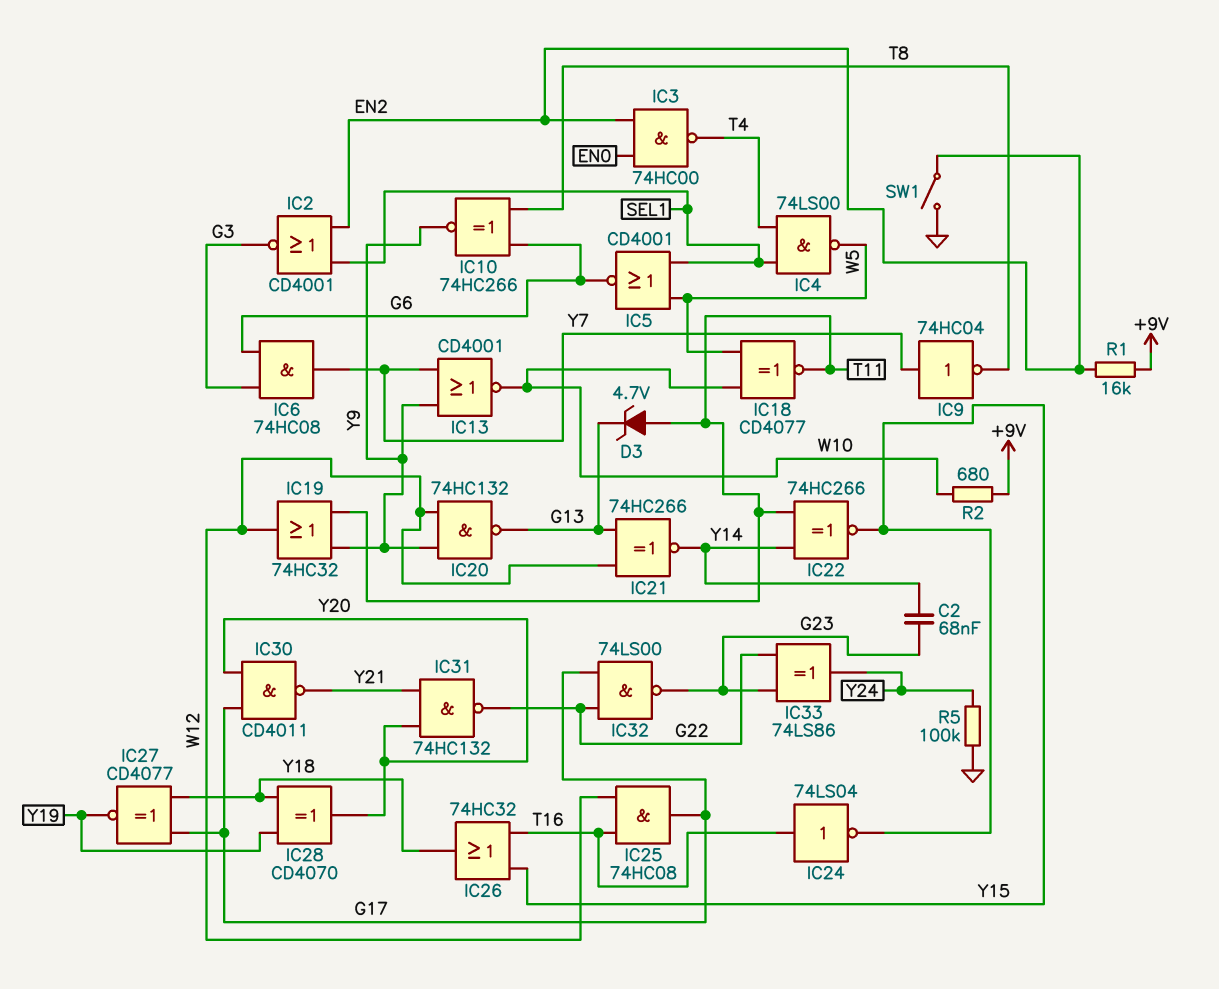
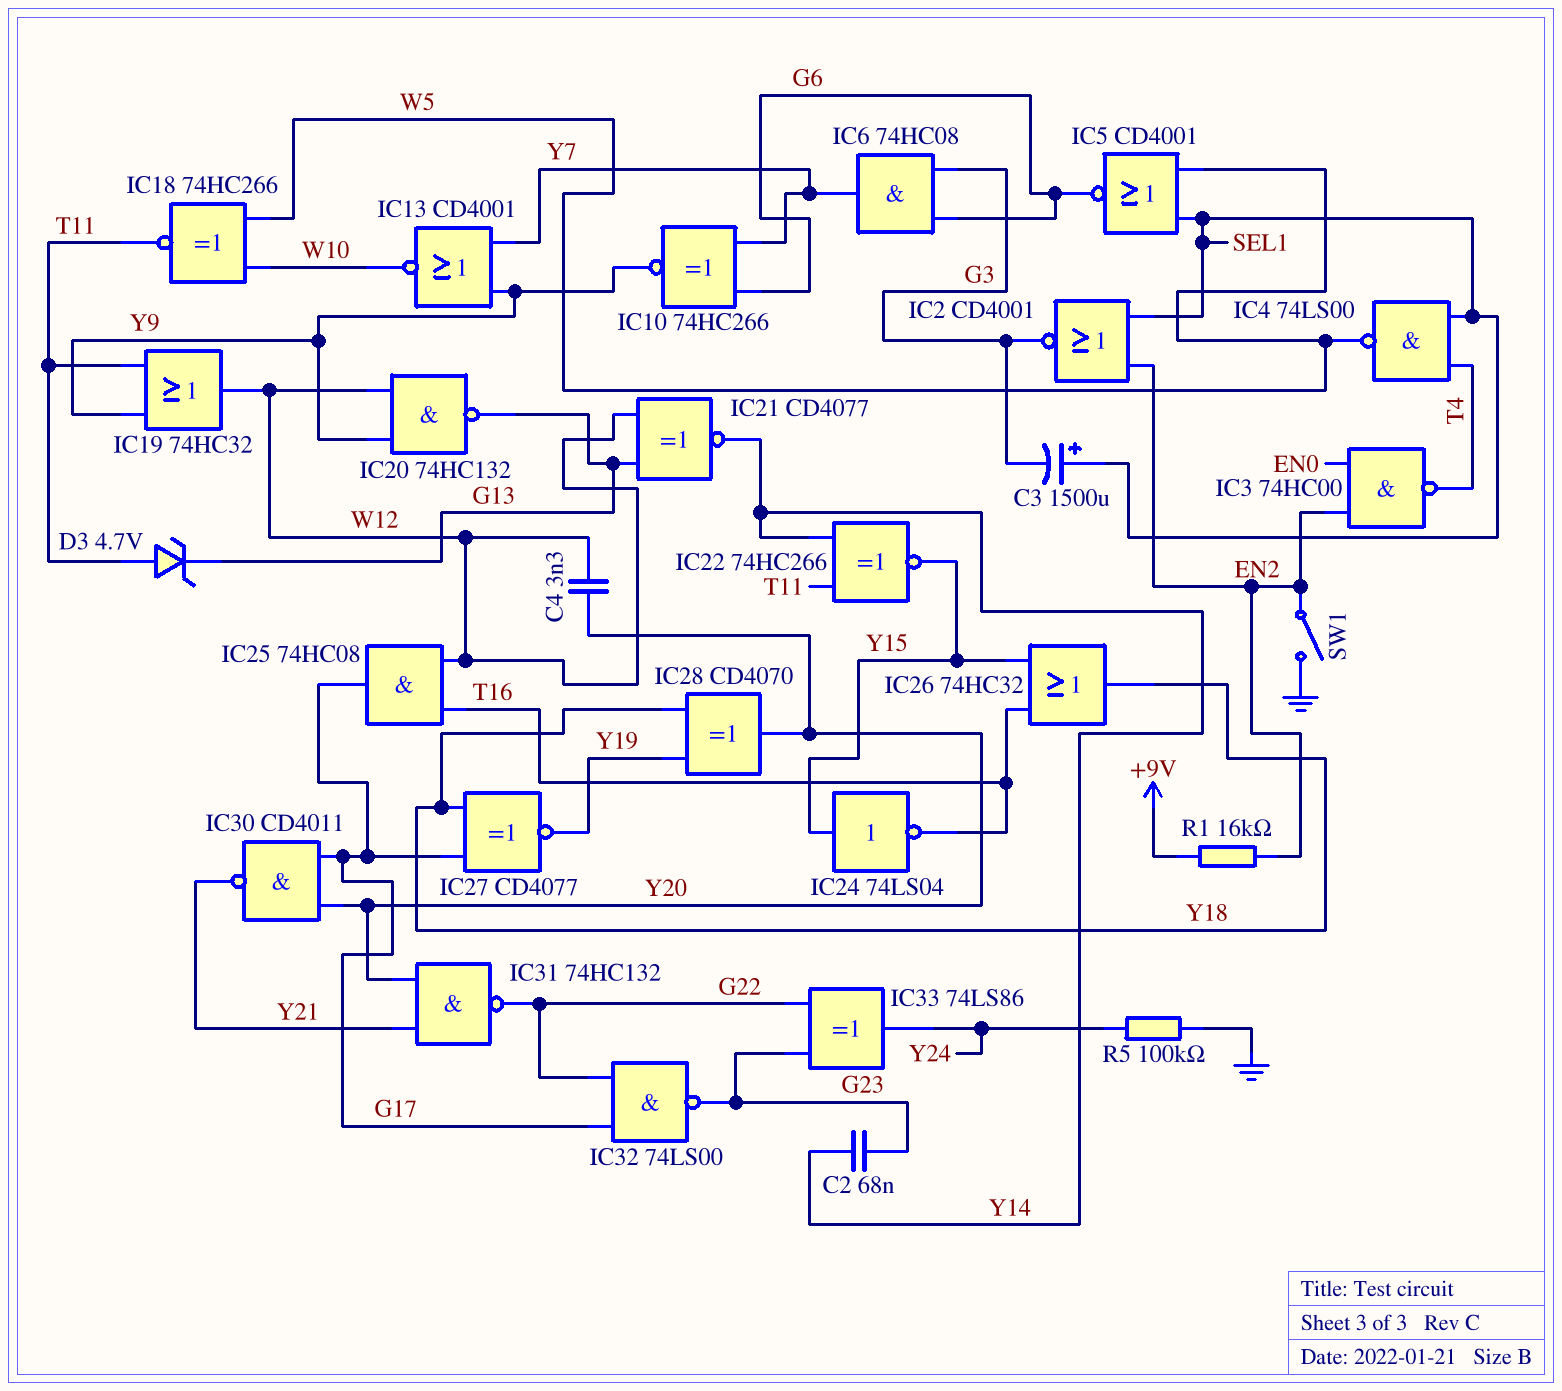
C3: none -> 1500uF (plus SEL1, minus G3)
C4: none -> 3.3nF (W12, Y20)
IC9: NOT 74HC04 (in Y7, out T8) -> none
IC10: XNOR 74HC266 (in G6, in T8, out Y9) -> XNOR 74HC266 (in G6, in Y7, out Y9)
IC18: XNOR CD4077 (in W5, in W10, out T11) -> XNOR 74HC266 (in W5, in W10, out T11)
IC21: XNOR 74HC266 (in G13, in W12, out Y14) -> XNOR CD4077 (in G13, in W12, out Y14)
IC24: NOT 74LS04 (in T16, out Y15) -> NOT 74LS04 (in Y15, out T16)
R2: 680 (+9V, W10) -> none

